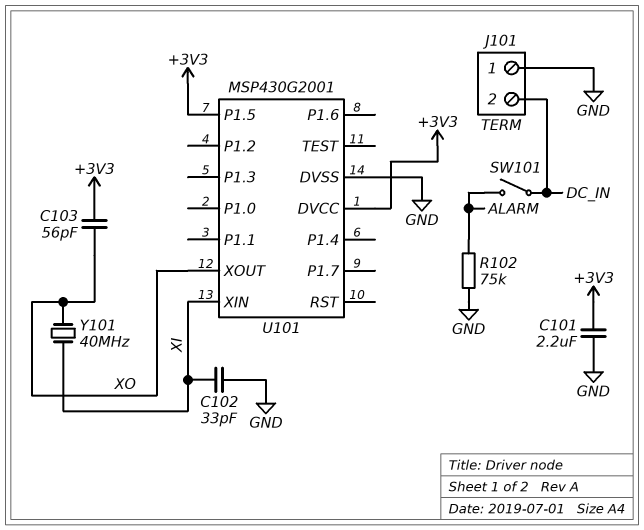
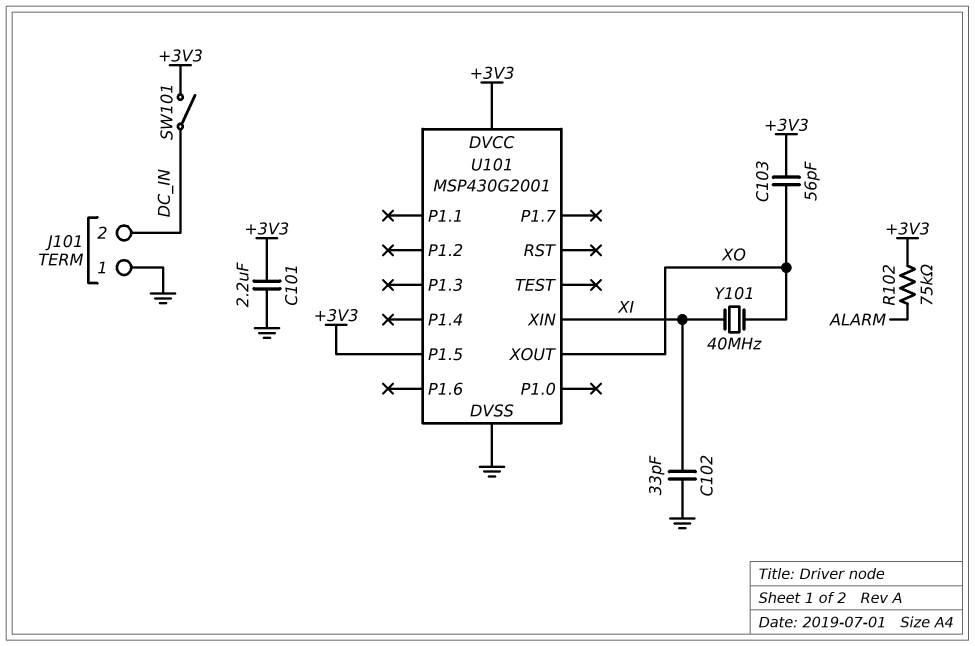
R102: 75k (ALARM, GND) -> 75k (+3V3, ALARM)
SW101: switch (ALARM, DC_IN) -> switch (+3V3, DC_IN)

